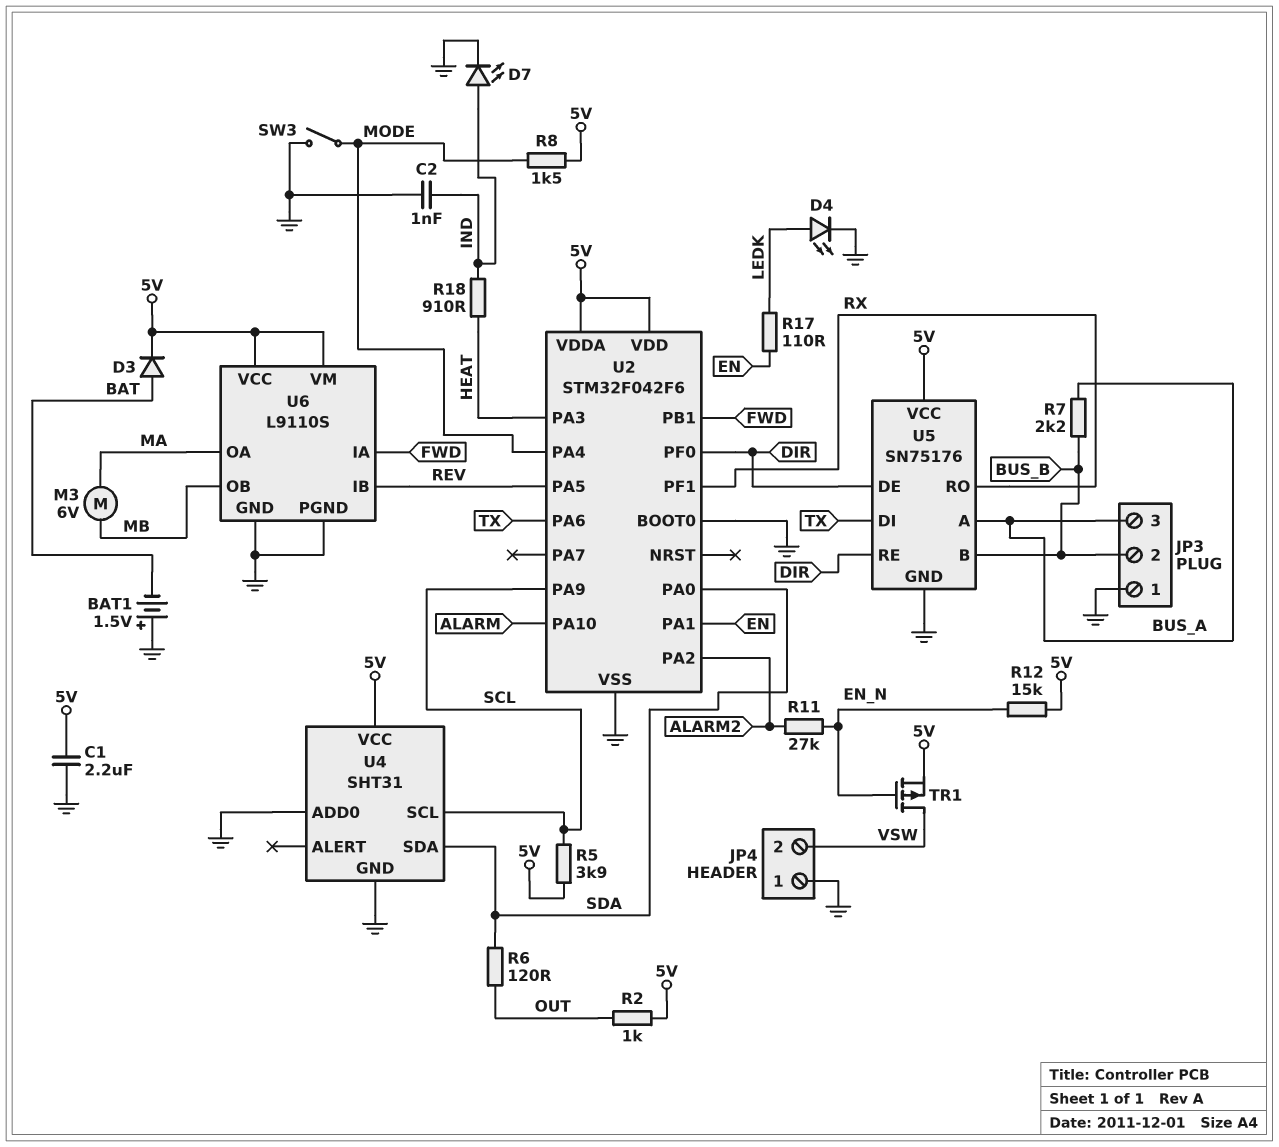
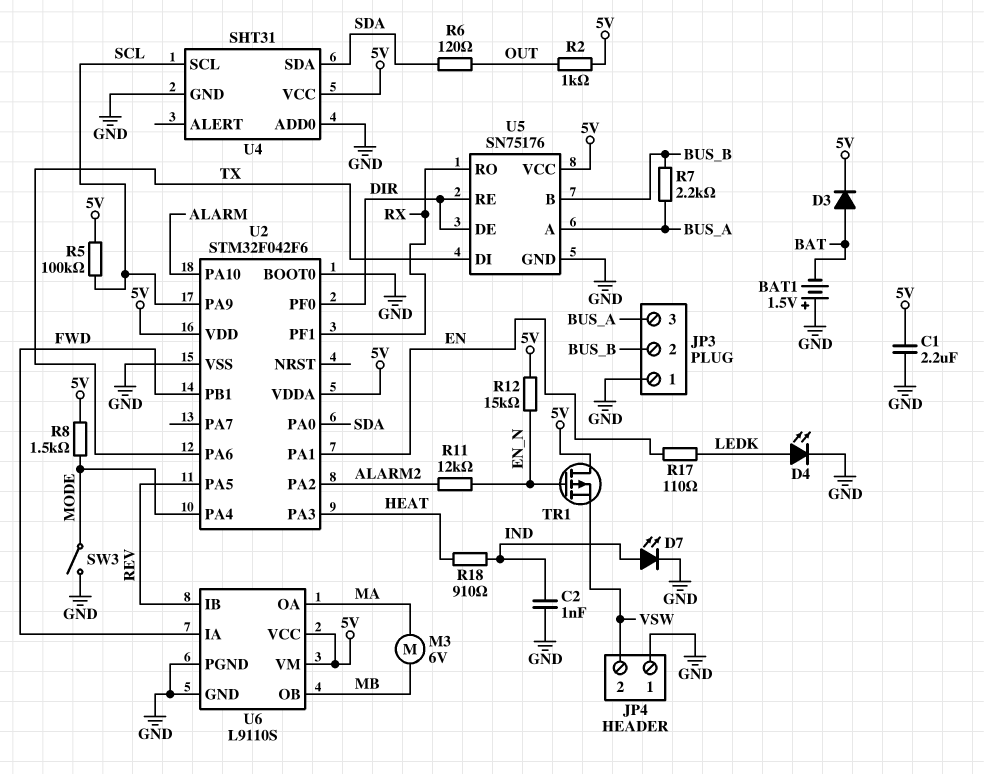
R5: 3.9k (5V, SCL) -> 100k (5V, SCL)
R11: 27k (ALARM2, EN_N) -> 12k (ALARM2, EN_N)
TR1: PMOS (G EN_N, D VSW, S 5V) -> PMOS (G EN_N, D 5V, S VSW)

